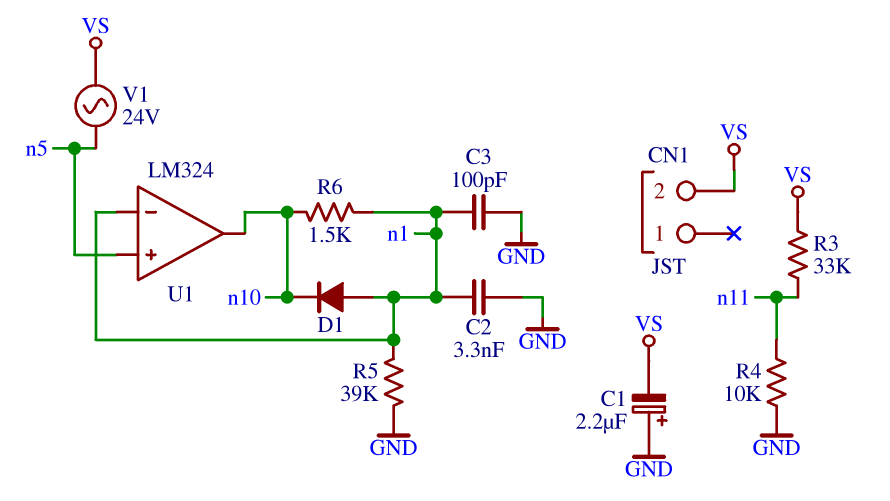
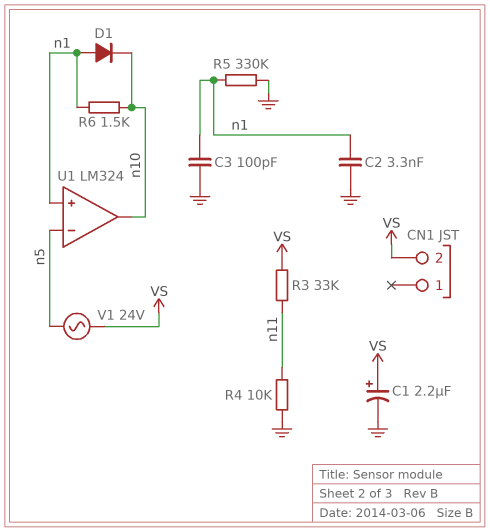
C1: 2.2uF (plus GND, minus VS) -> 2.2uF (plus VS, minus GND)
R5: 39k (GND, n1) -> 330k (GND, n1)
U1 pin in+: n5 -> n1
U1 pin in-: n1 -> n5

